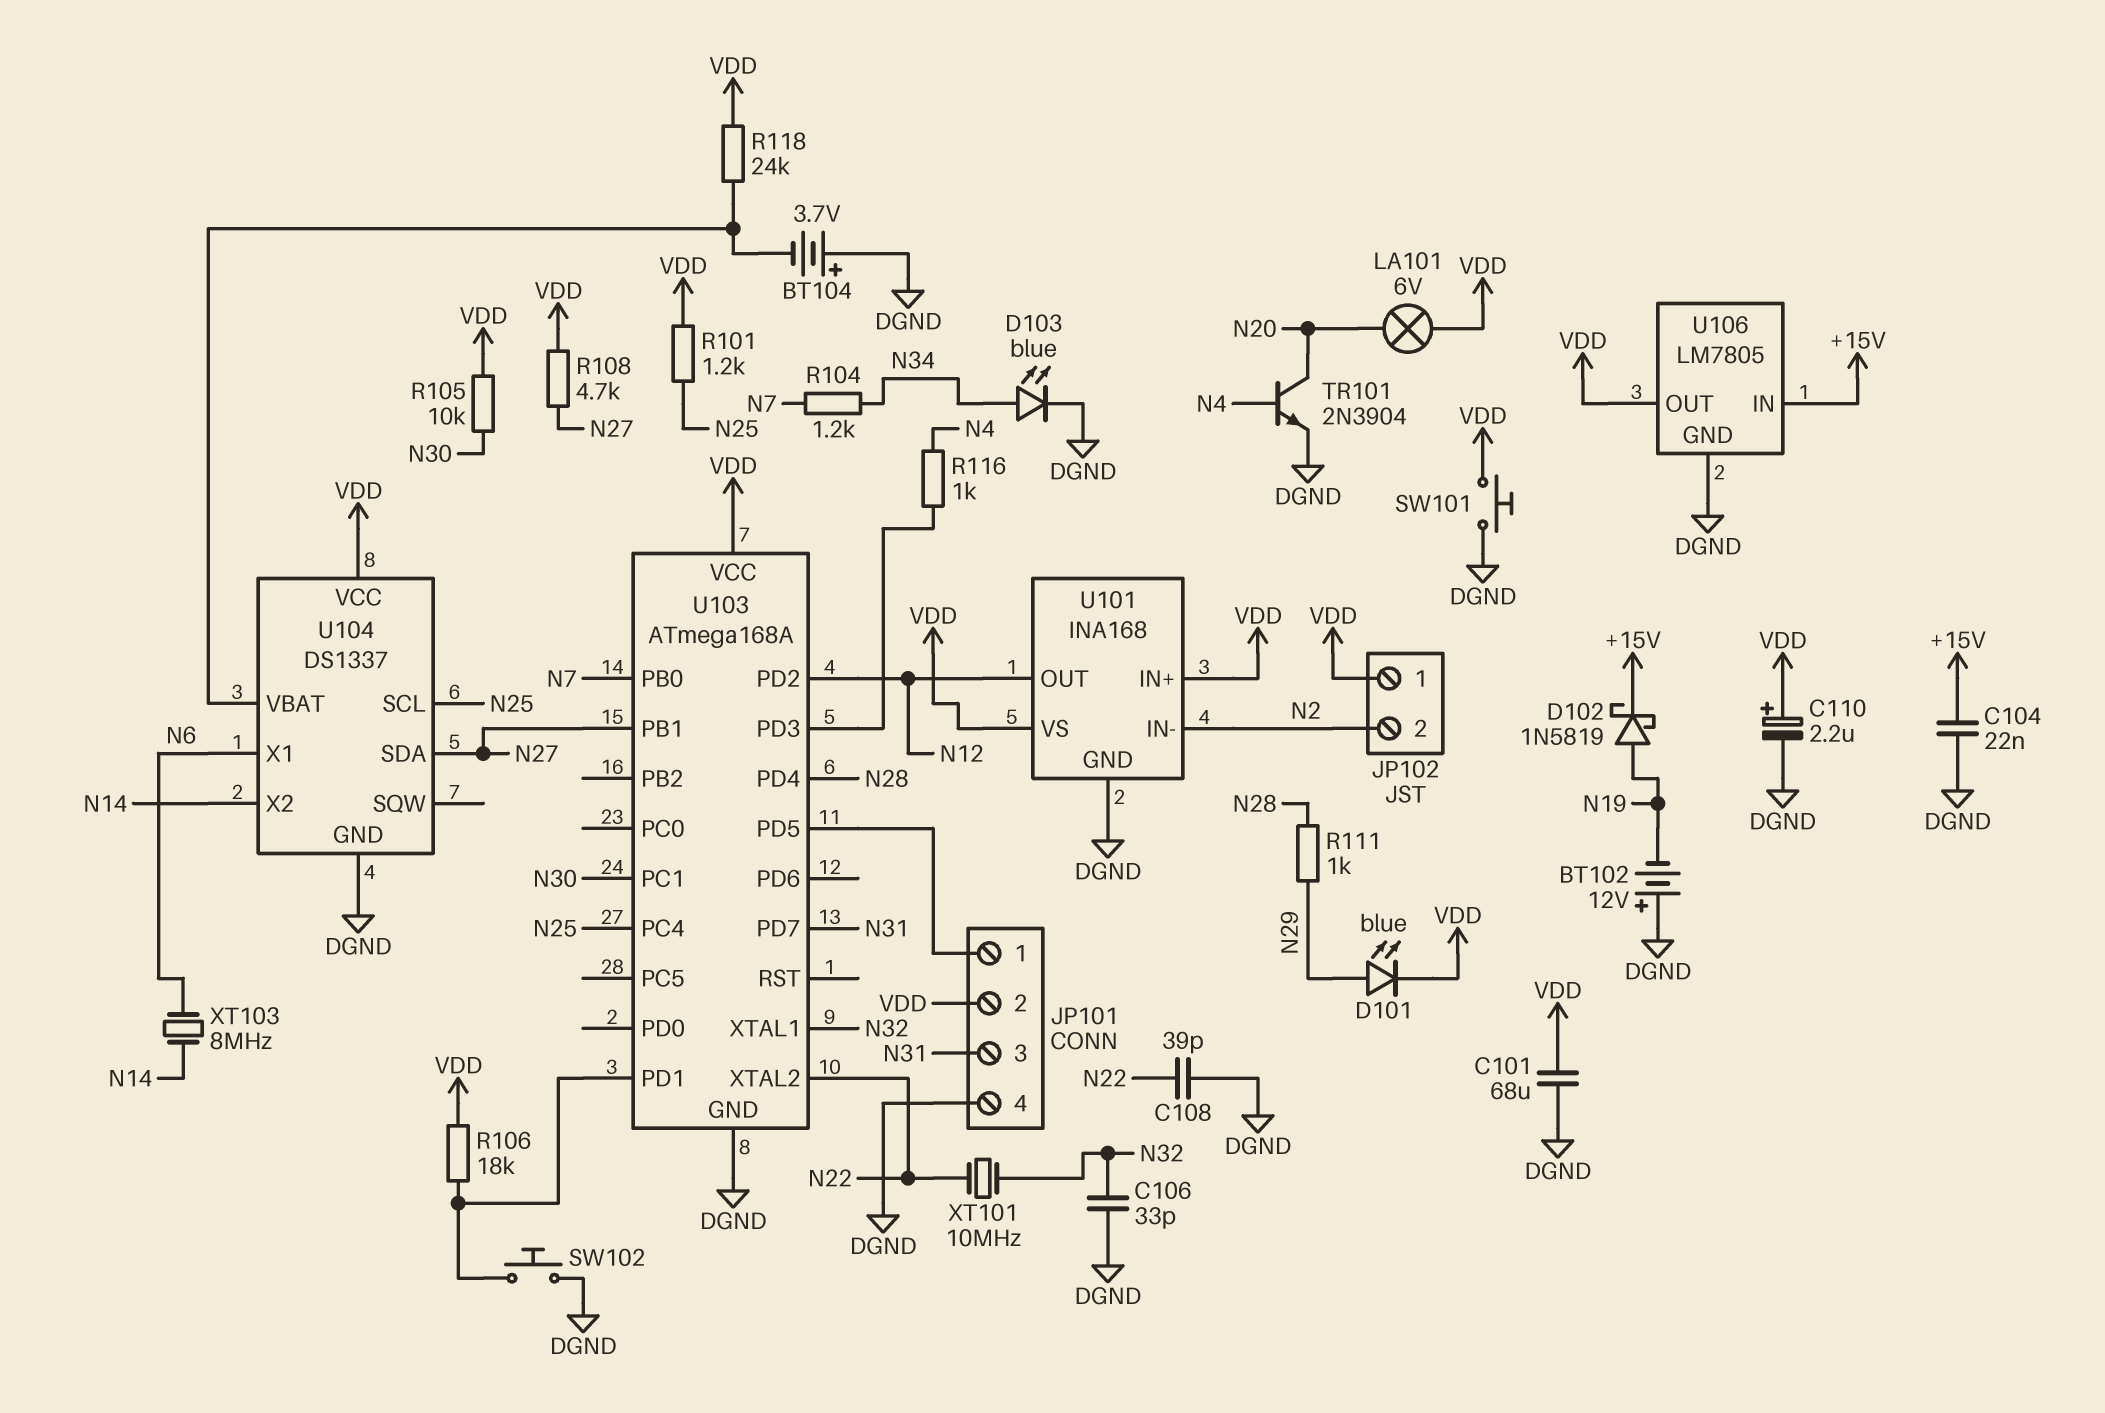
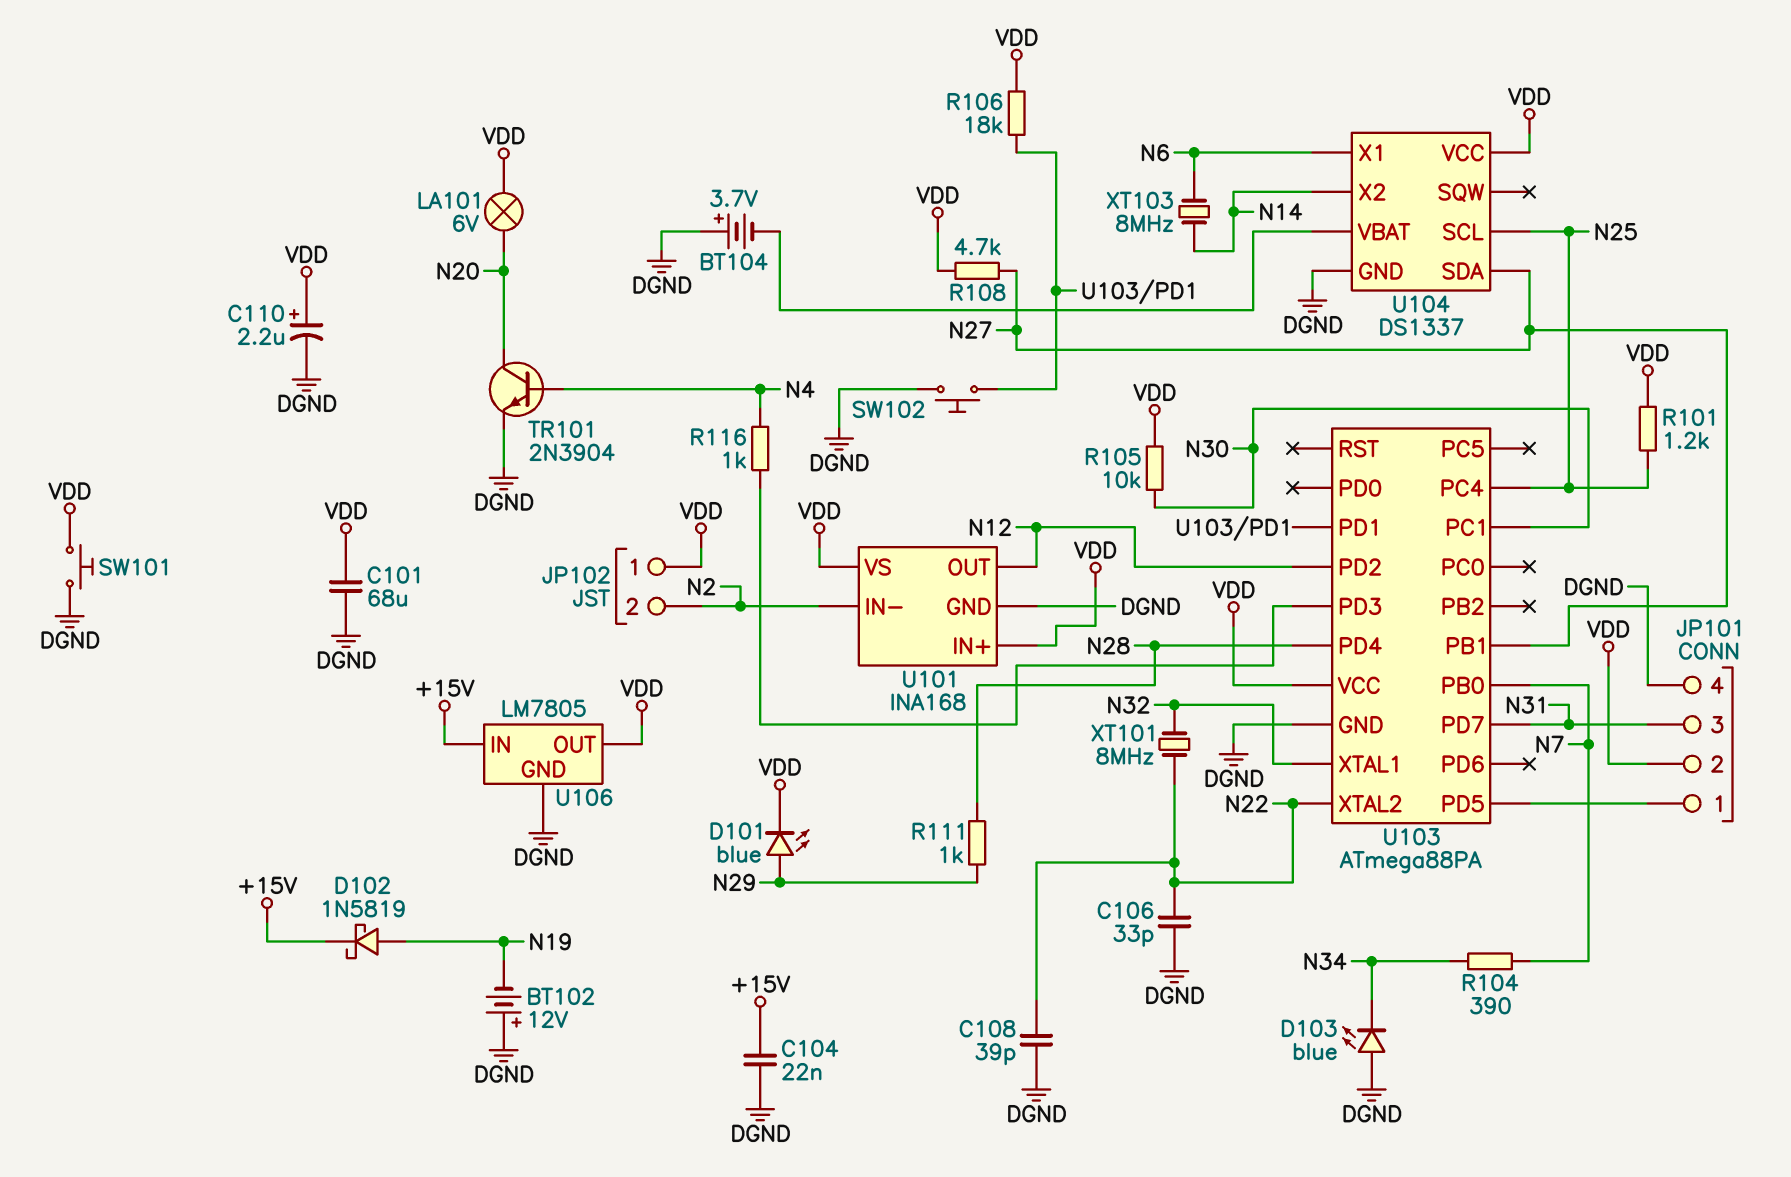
C106: 33pF (DGND, N32) -> 33pF (DGND, N22)
D103: LED blue (A N34, K DGND) -> LED blue (A DGND, K N34)
R104: 1.2k (N7, N34) -> 390 (N7, N34)
R118: 24k (U104/VBAT, VDD) -> none
U103: ATmega168A -> ATmega88PA
XT101: 10MHz (N22, N32) -> 8MHz (N22, N32)

